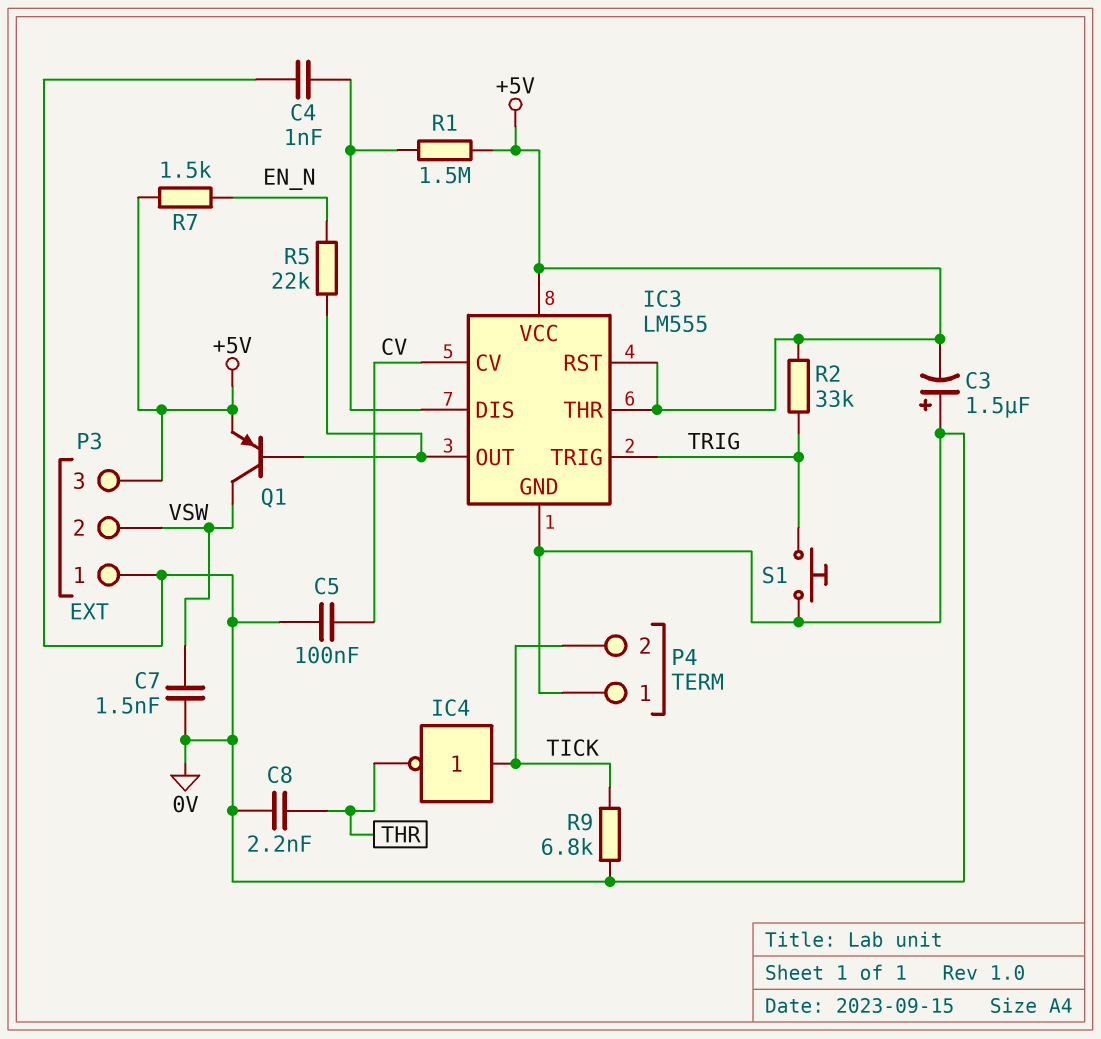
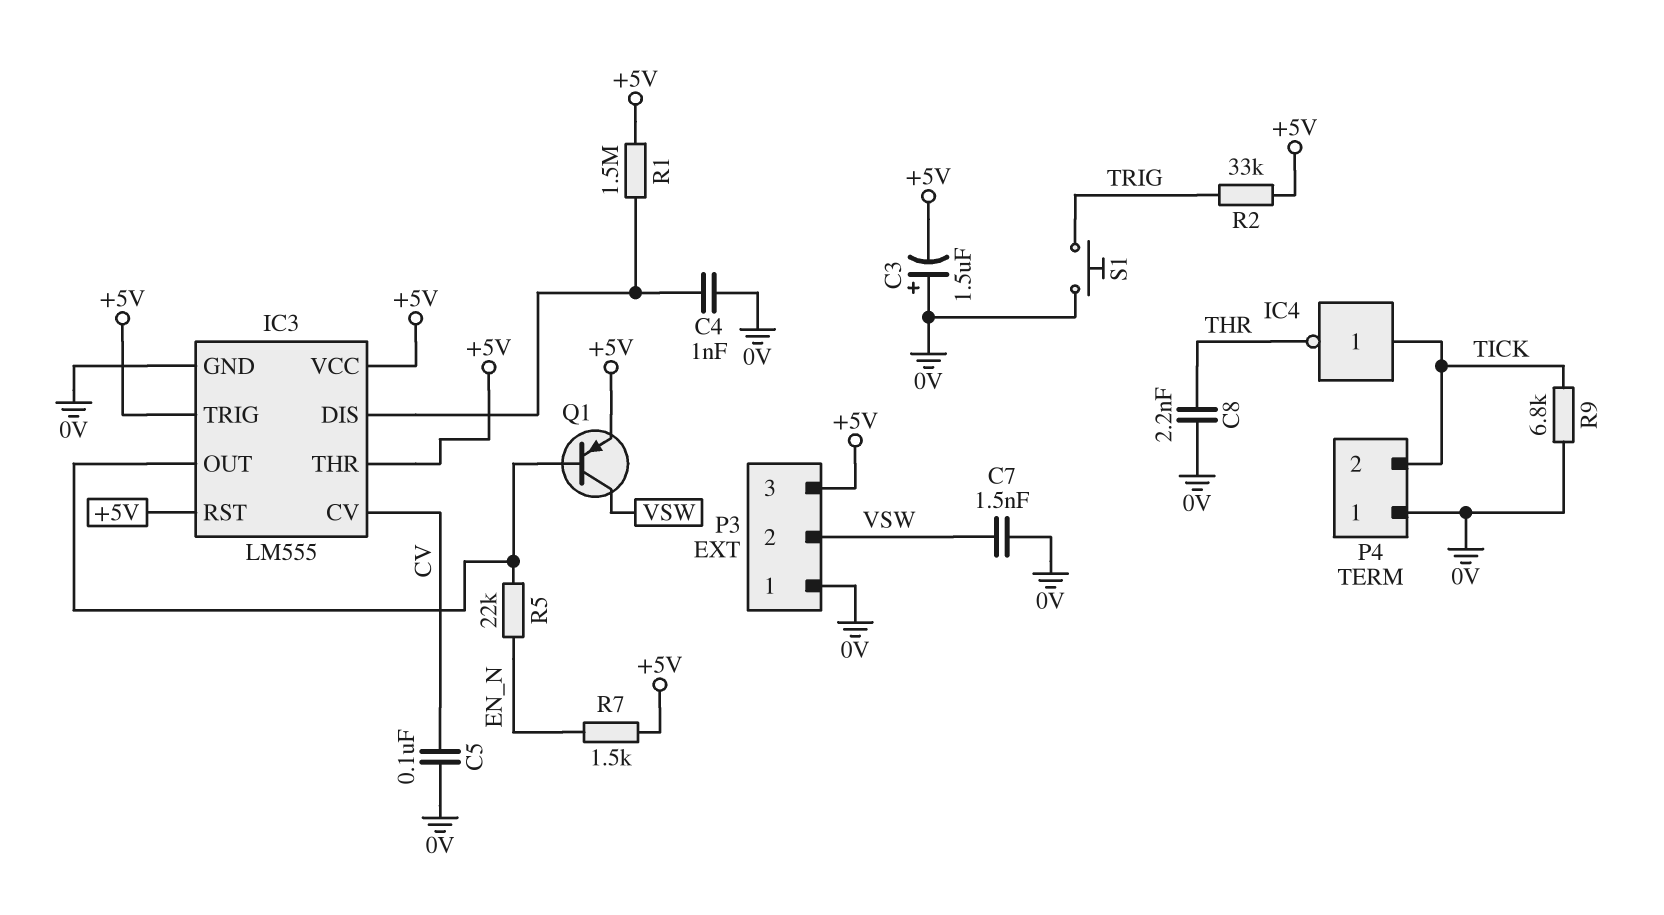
IC3 pin TRIG: TRIG -> +5V

